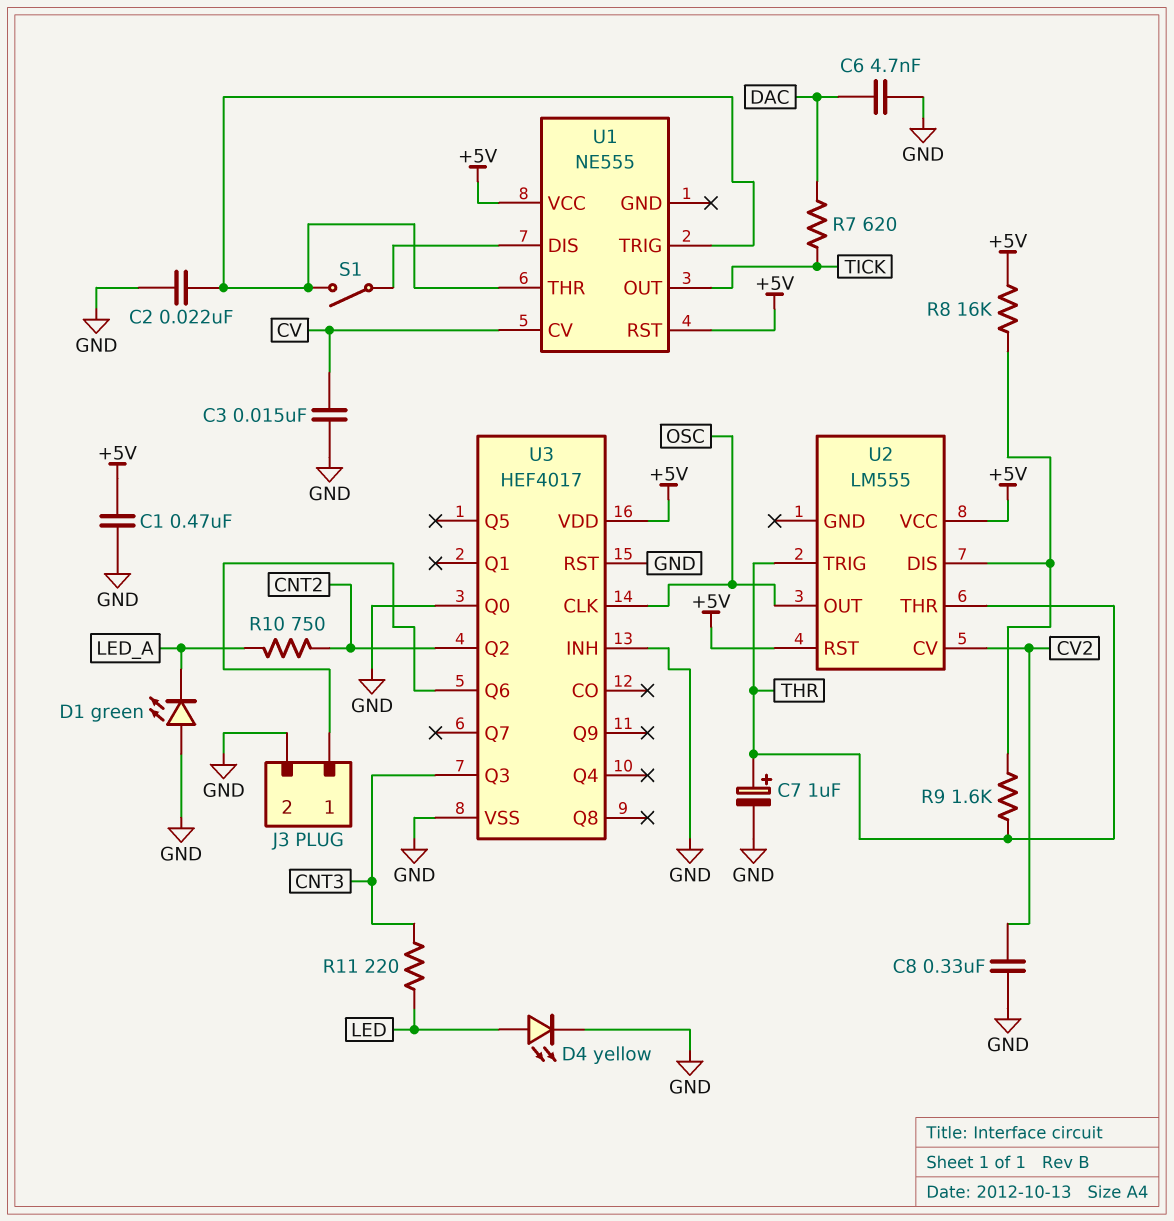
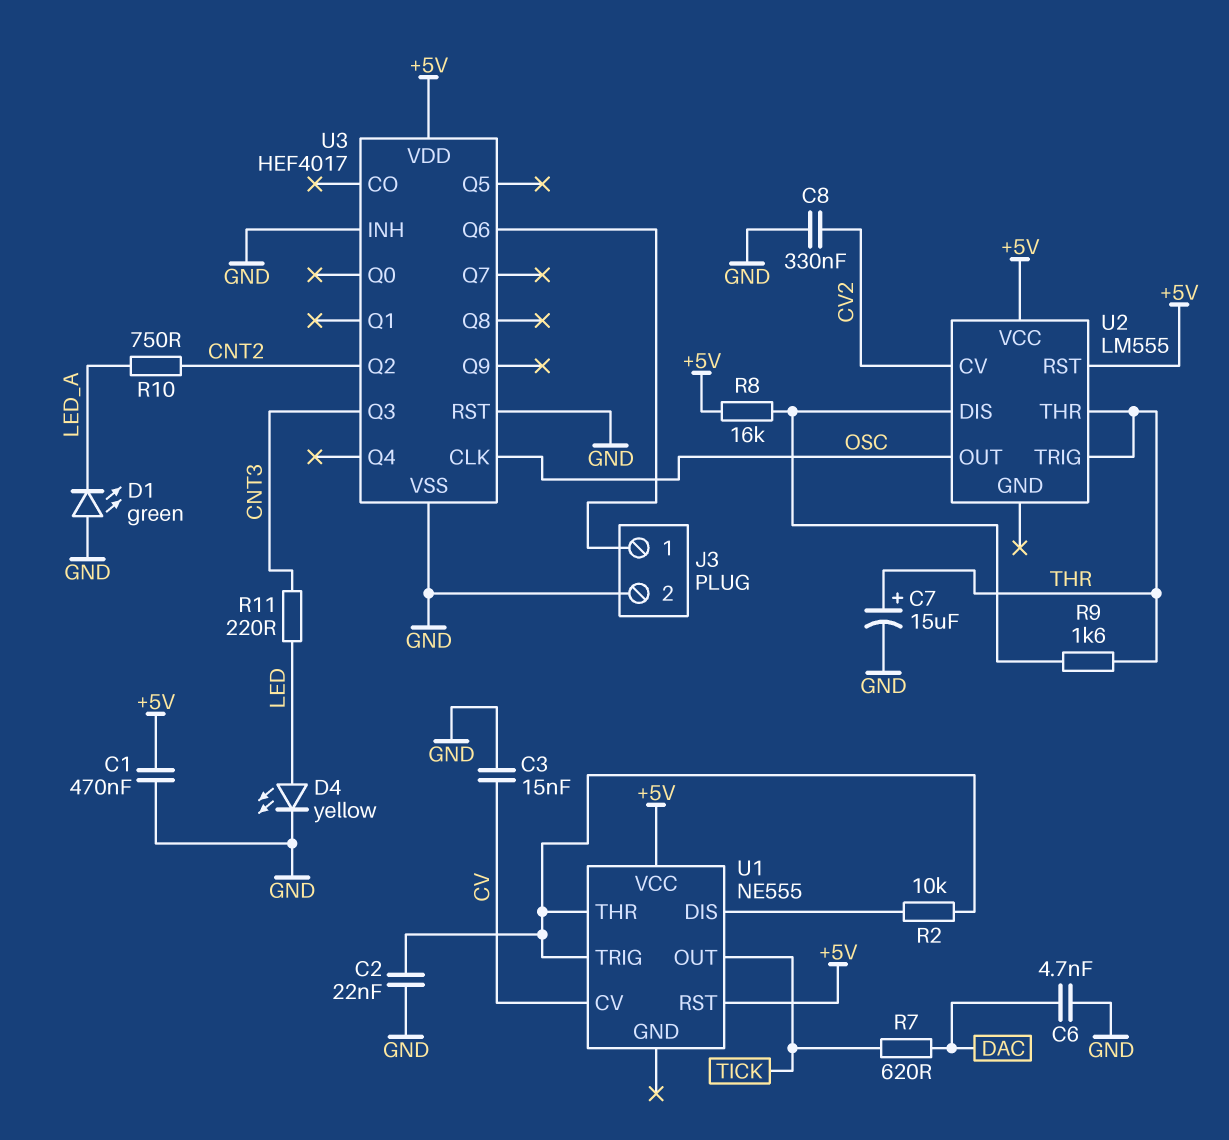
C7: 1uF (plus THR, minus GND) -> 15uF (plus THR, minus GND)
R2: none -> 10k (U1/DIS, U1/THR)
S1: switch (U1/DIS, U1/THR) -> none
U3 pin Q0: GND -> none

